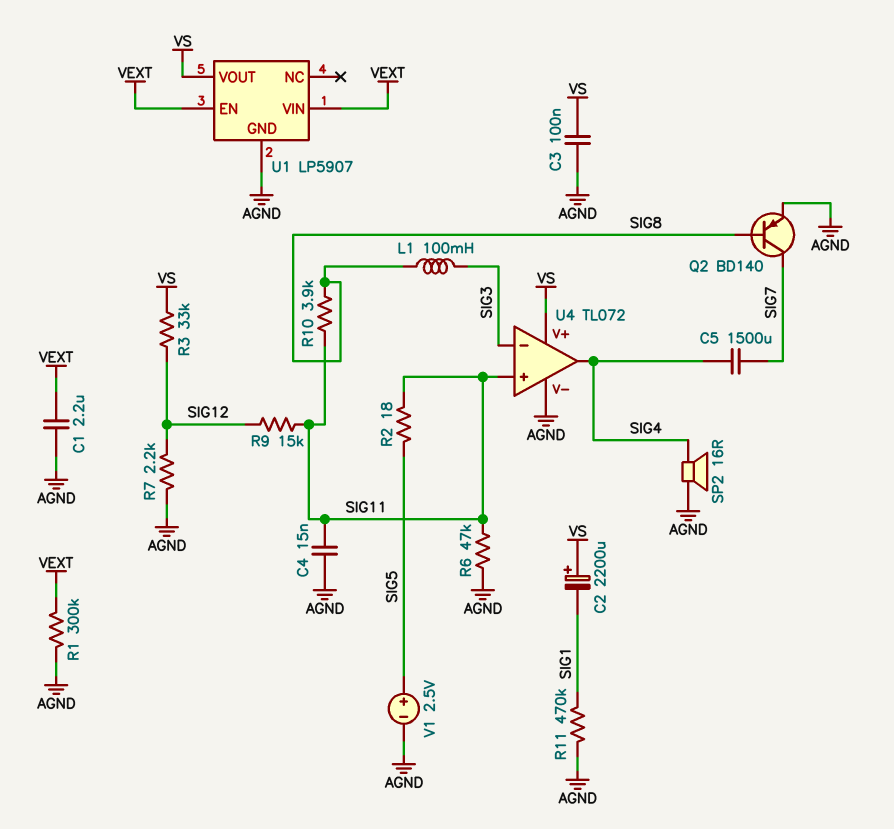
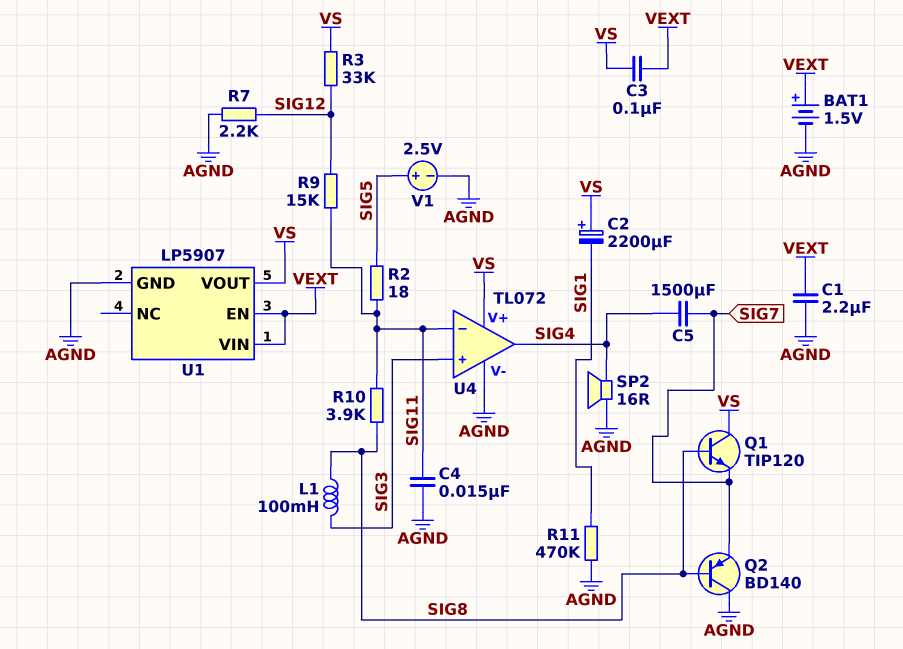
BAT1: none -> 1.5V (plus VEXT, minus AGND)
C3: 100nF (AGND, VS) -> 100nF (VEXT, VS)
Q1: none -> NPN TIP120 (B SIG8, C VS, E SIG7)
Q2: PNP BD140 (B SIG8, C SIG7, E AGND) -> PNP BD140 (B SIG8, C AGND, E SIG7)
R1: 300k (AGND, VEXT) -> none
R6: 47k (AGND, SIG11) -> none
U4 pin in+: SIG11 -> SIG3
U4 pin in-: SIG3 -> SIG11

